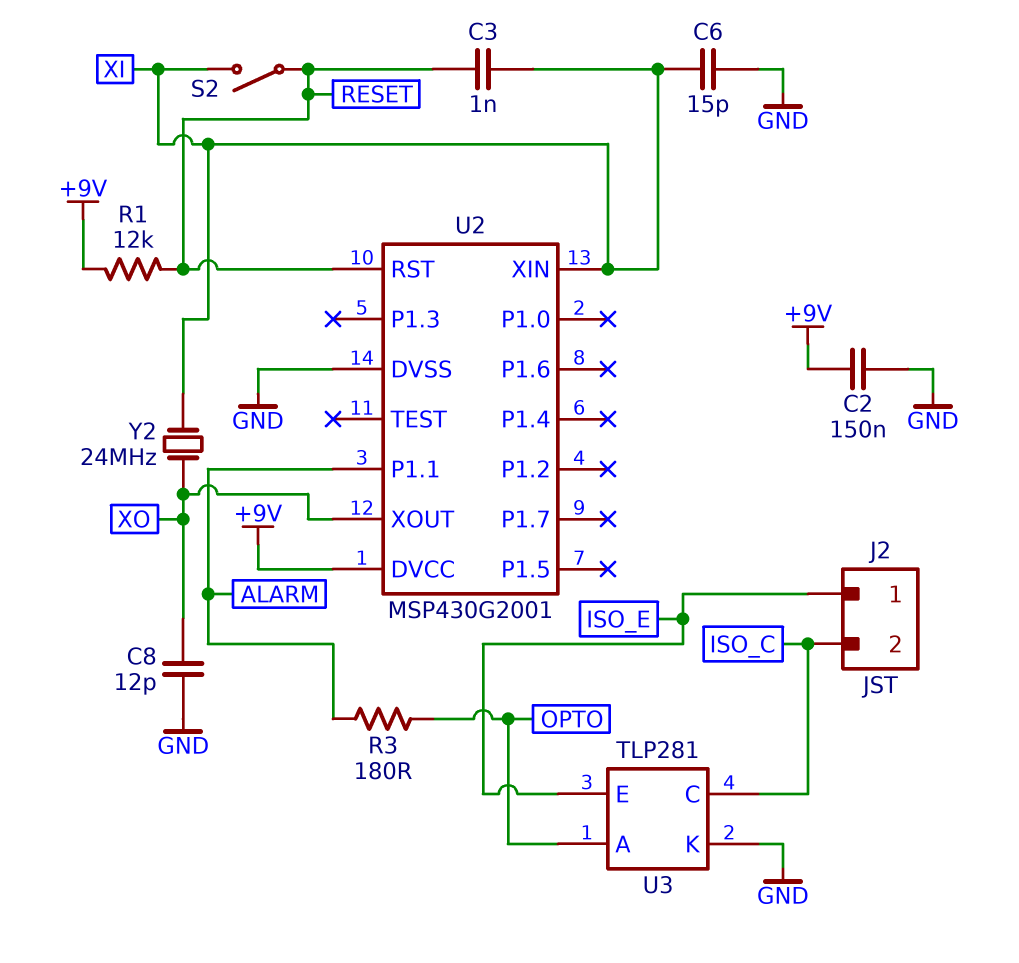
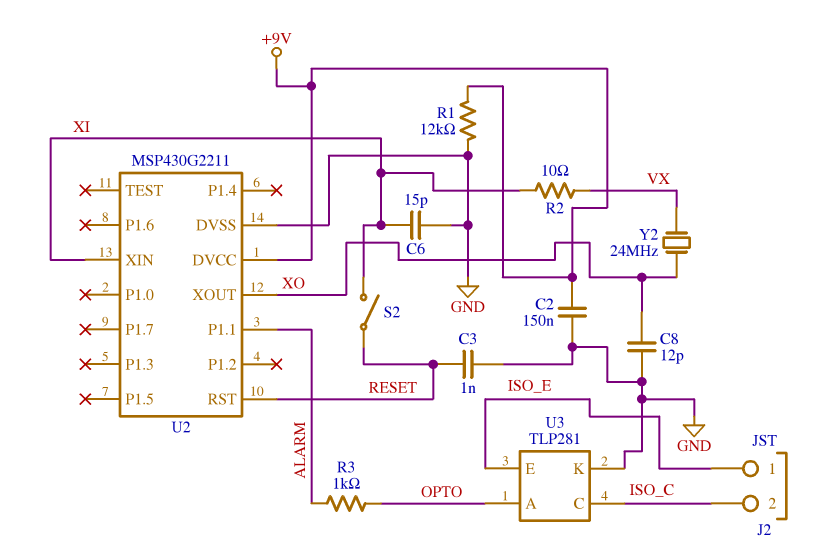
C3: 1nF (RESET, XI) -> 1nF (GND, RESET)
R1: 12k (+9V, RESET) -> 12k (+9V, GND)
R2: none -> 10 (VX, XI)
R3: 180 (ALARM, OPTO) -> 1k (ALARM, OPTO)
U2: MSP430G2001 -> MSP430G2211
Y2: 24MHz (XI, XO) -> 24MHz (VX, XO)

